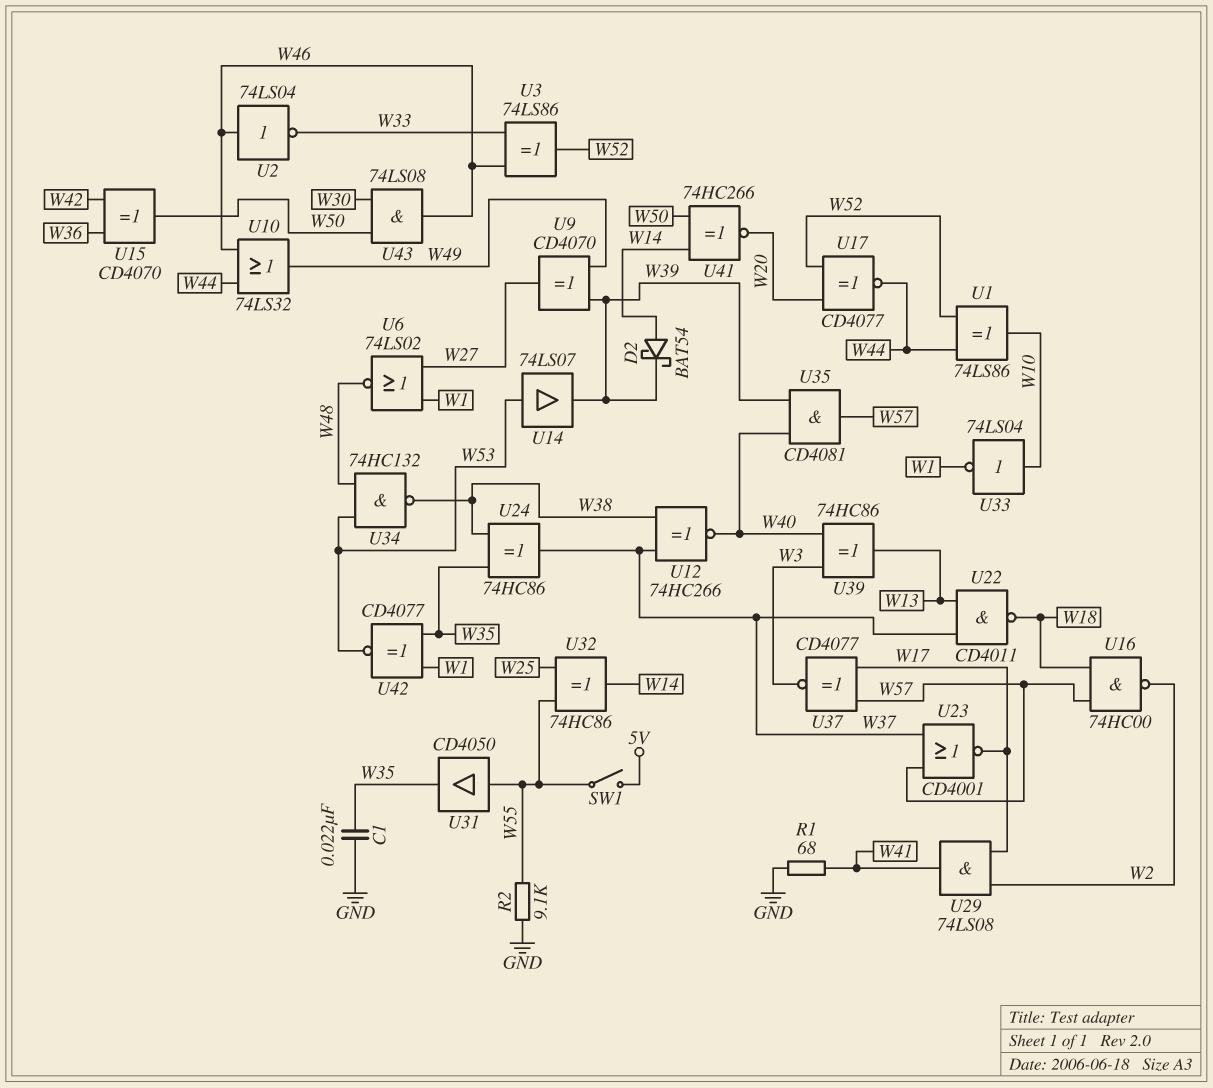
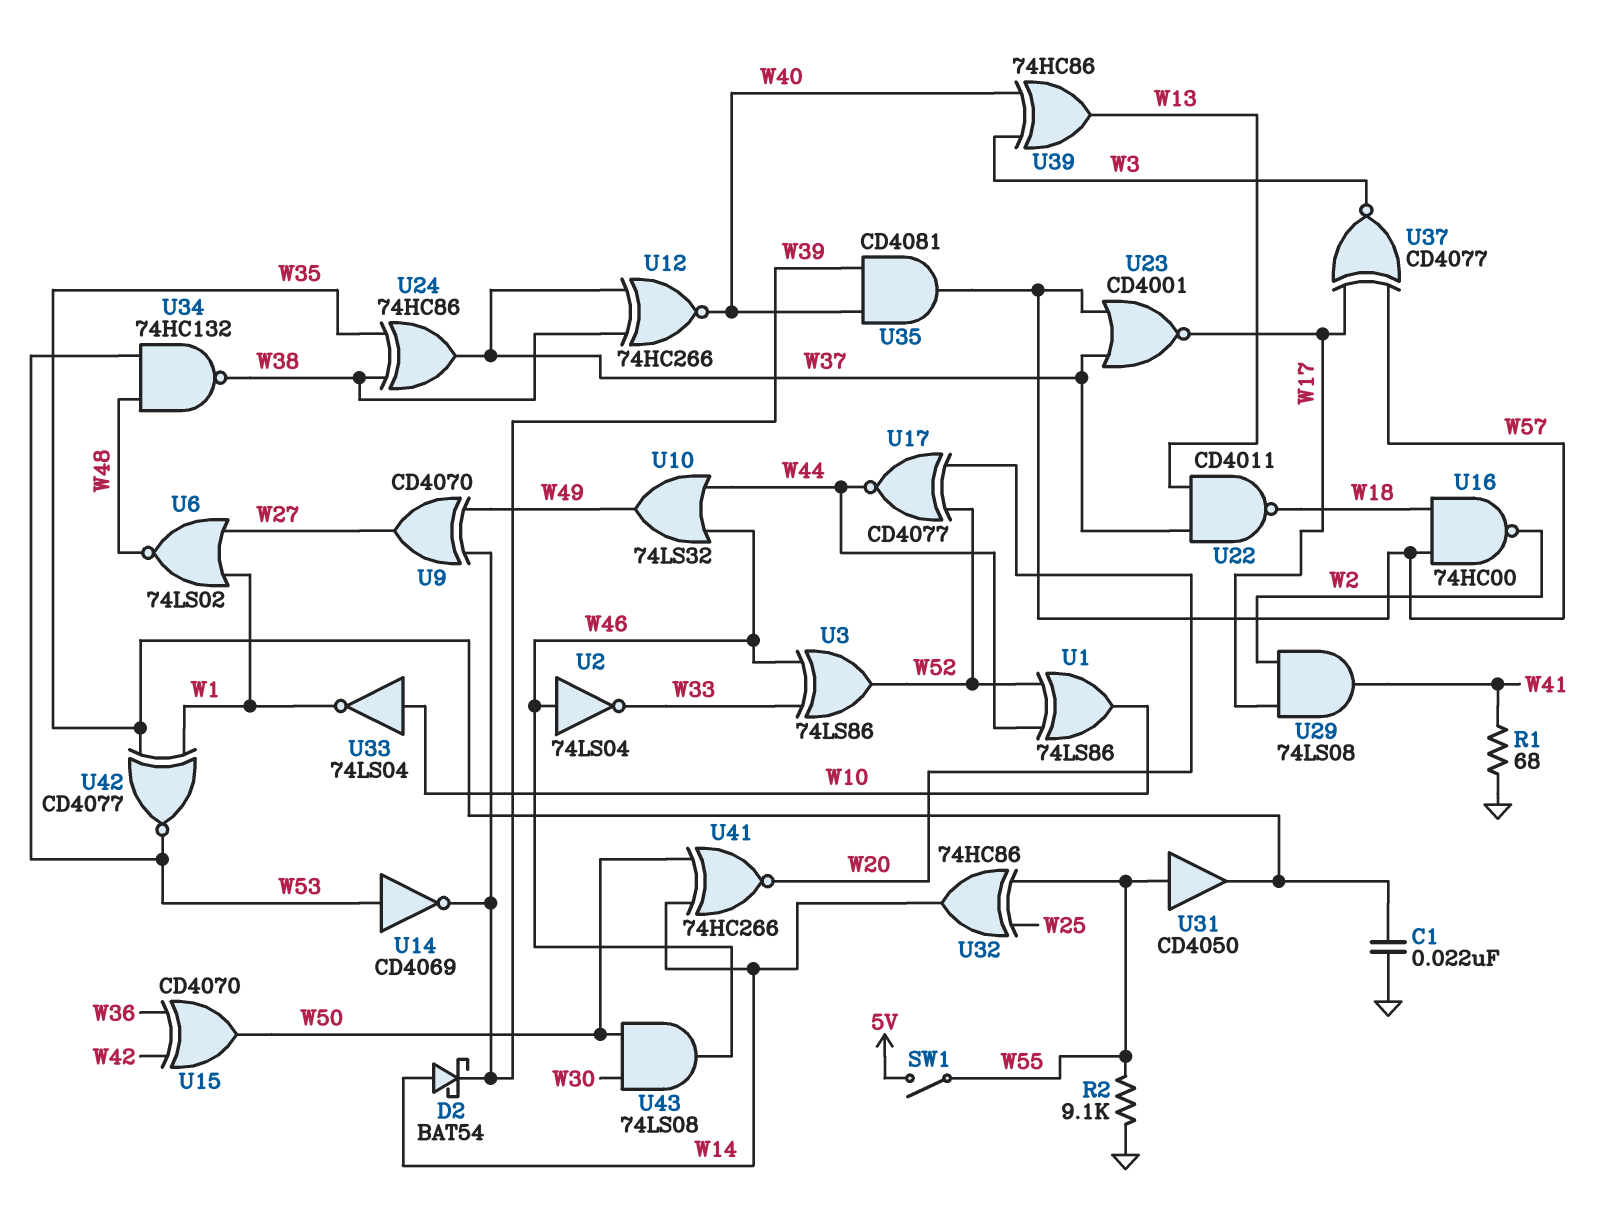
U14: buffer 74LS07 (in W53, out W39) -> NOT CD4069 (in W53, out W39)

